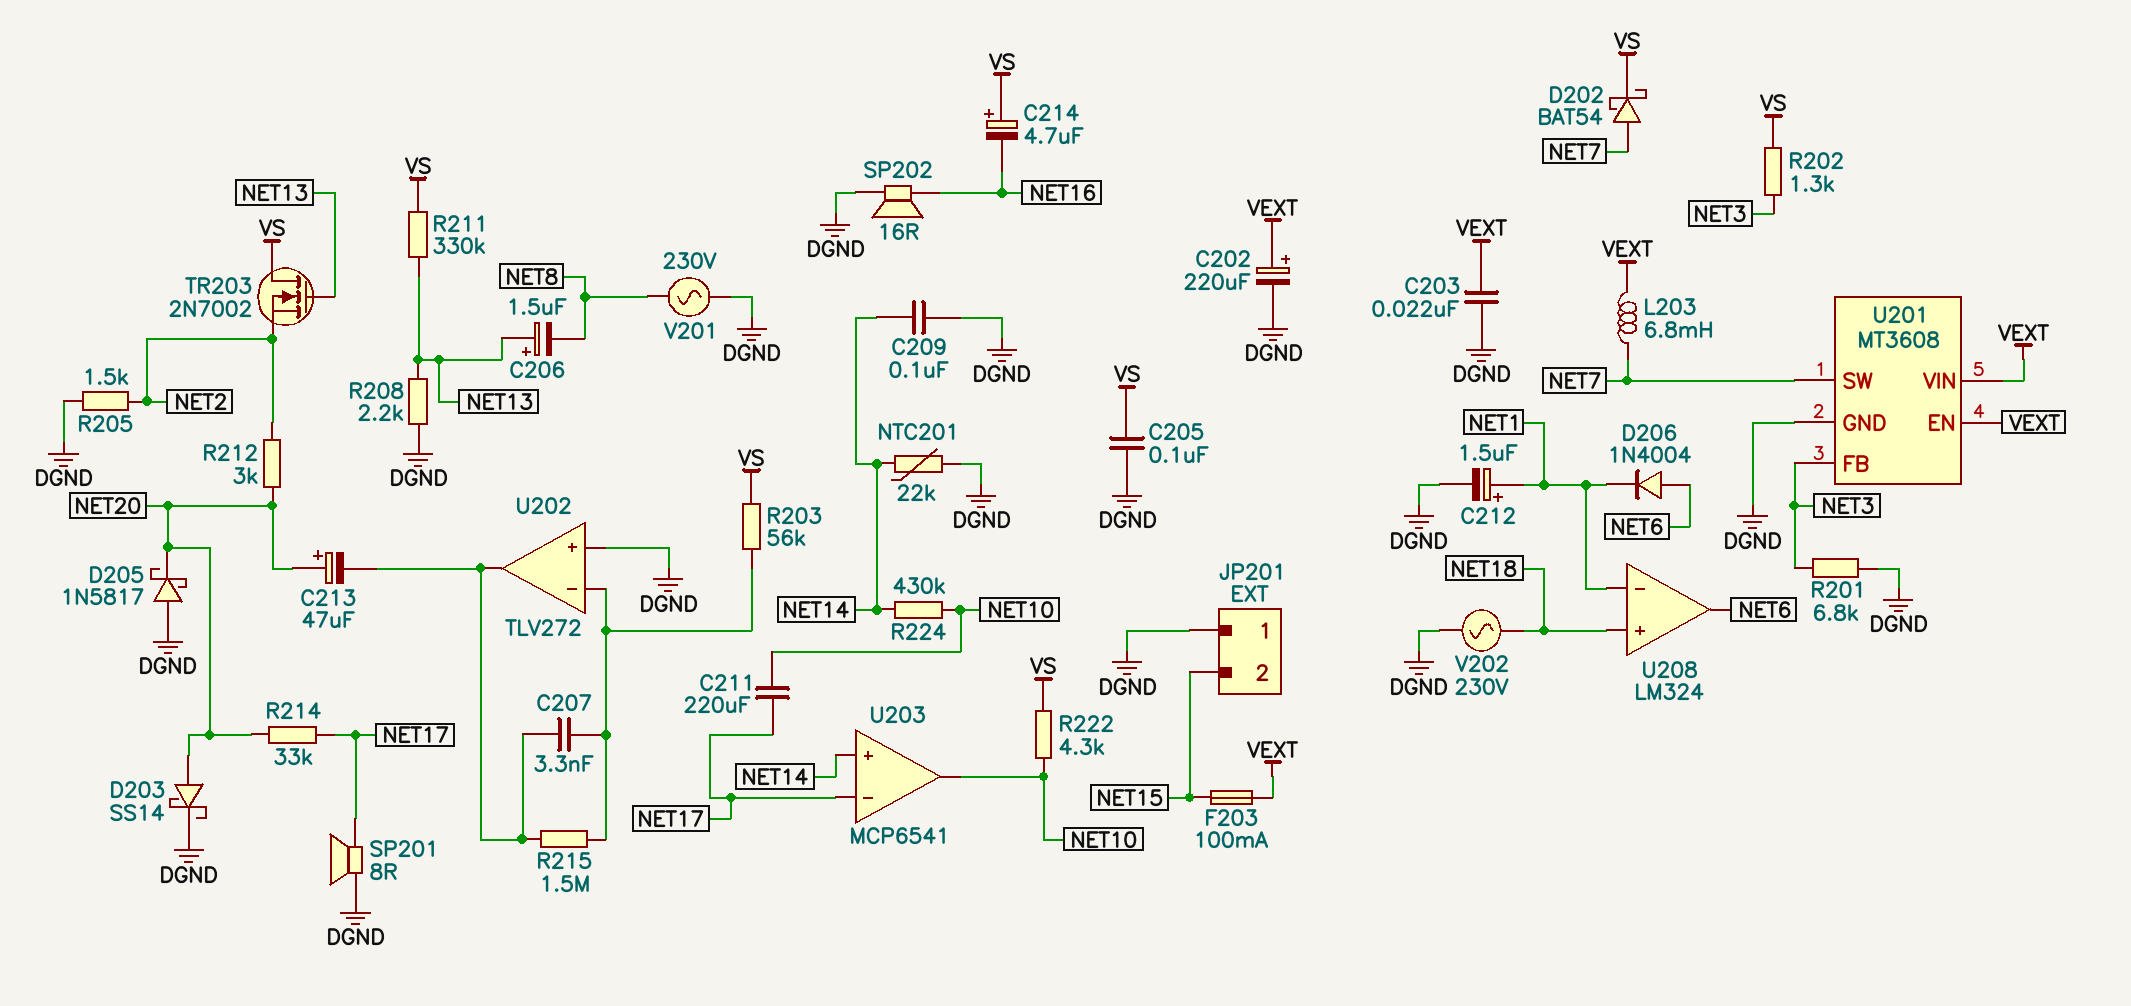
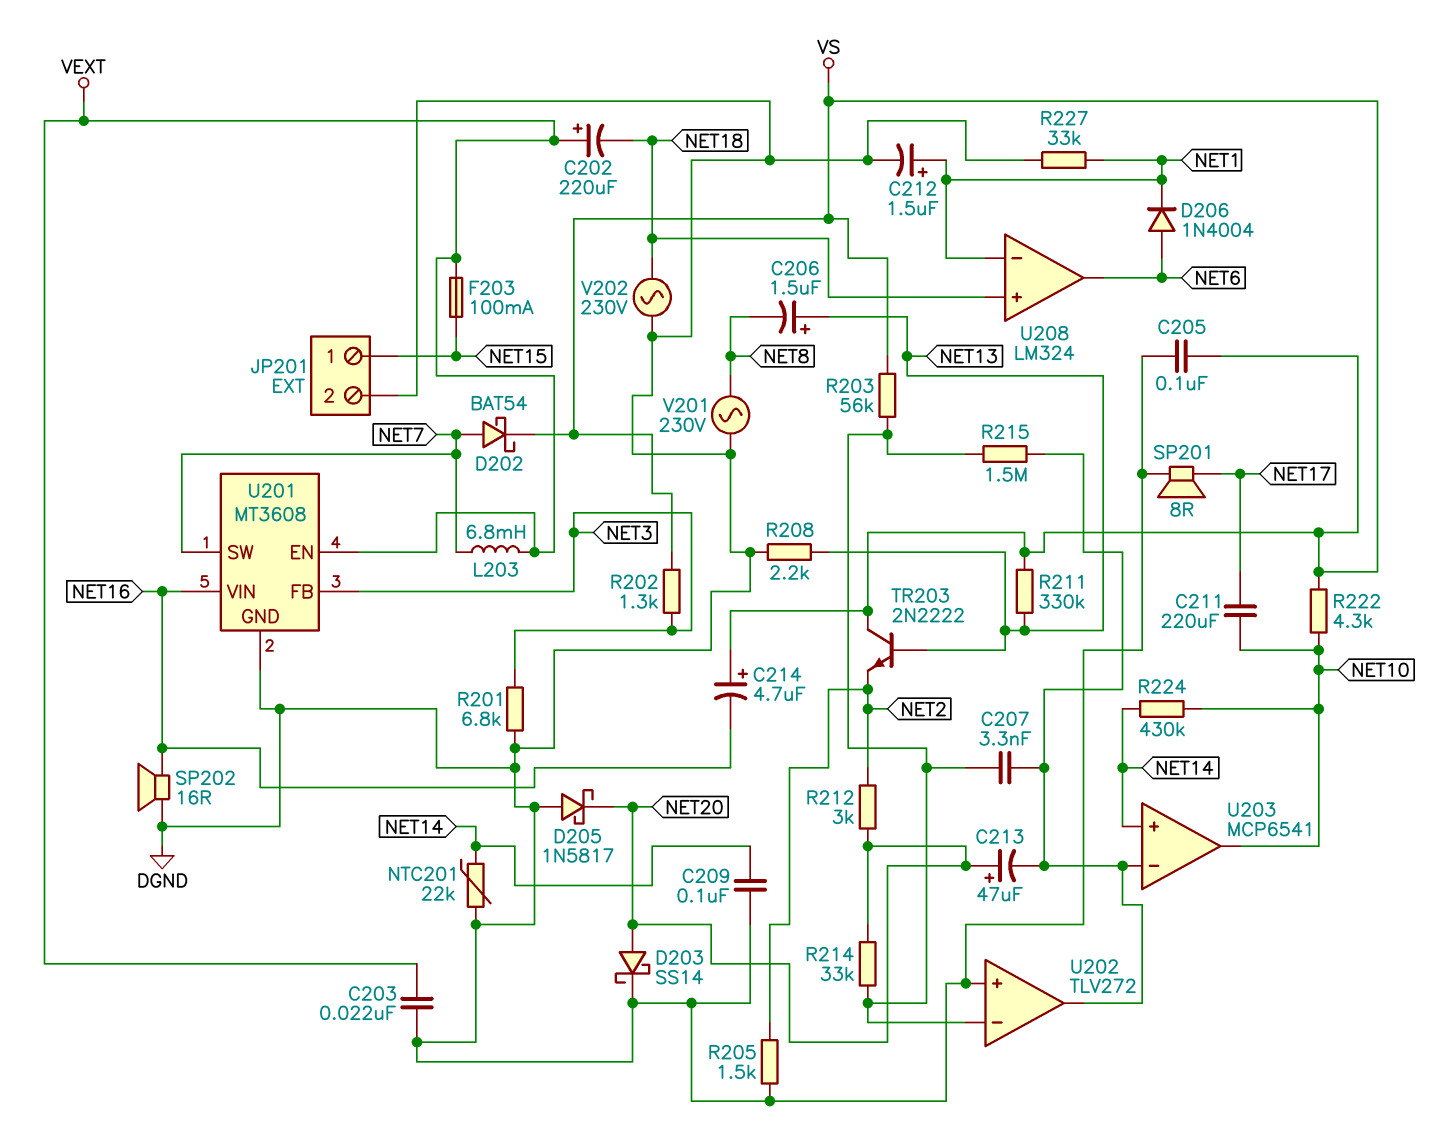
C202: 220uF (plus VEXT, minus DGND) -> 220uF (plus VEXT, minus NET18)
JP201 pin 1: DGND -> NET15
JP201 pin 2: NET15 -> DGND
R214: 33k (NET17, NET20) -> 33k (NET20, U202/in-)
R227: none -> 33k (DGND, NET1)
TR203: NMOS 2N7002 (G NET13, D VS, S NET2) -> NPN 2N2222 (B NET13, C VS, E NET2)
U201 pin VIN: VEXT -> NET16
U203 pin in-: NET17 -> U202/out

